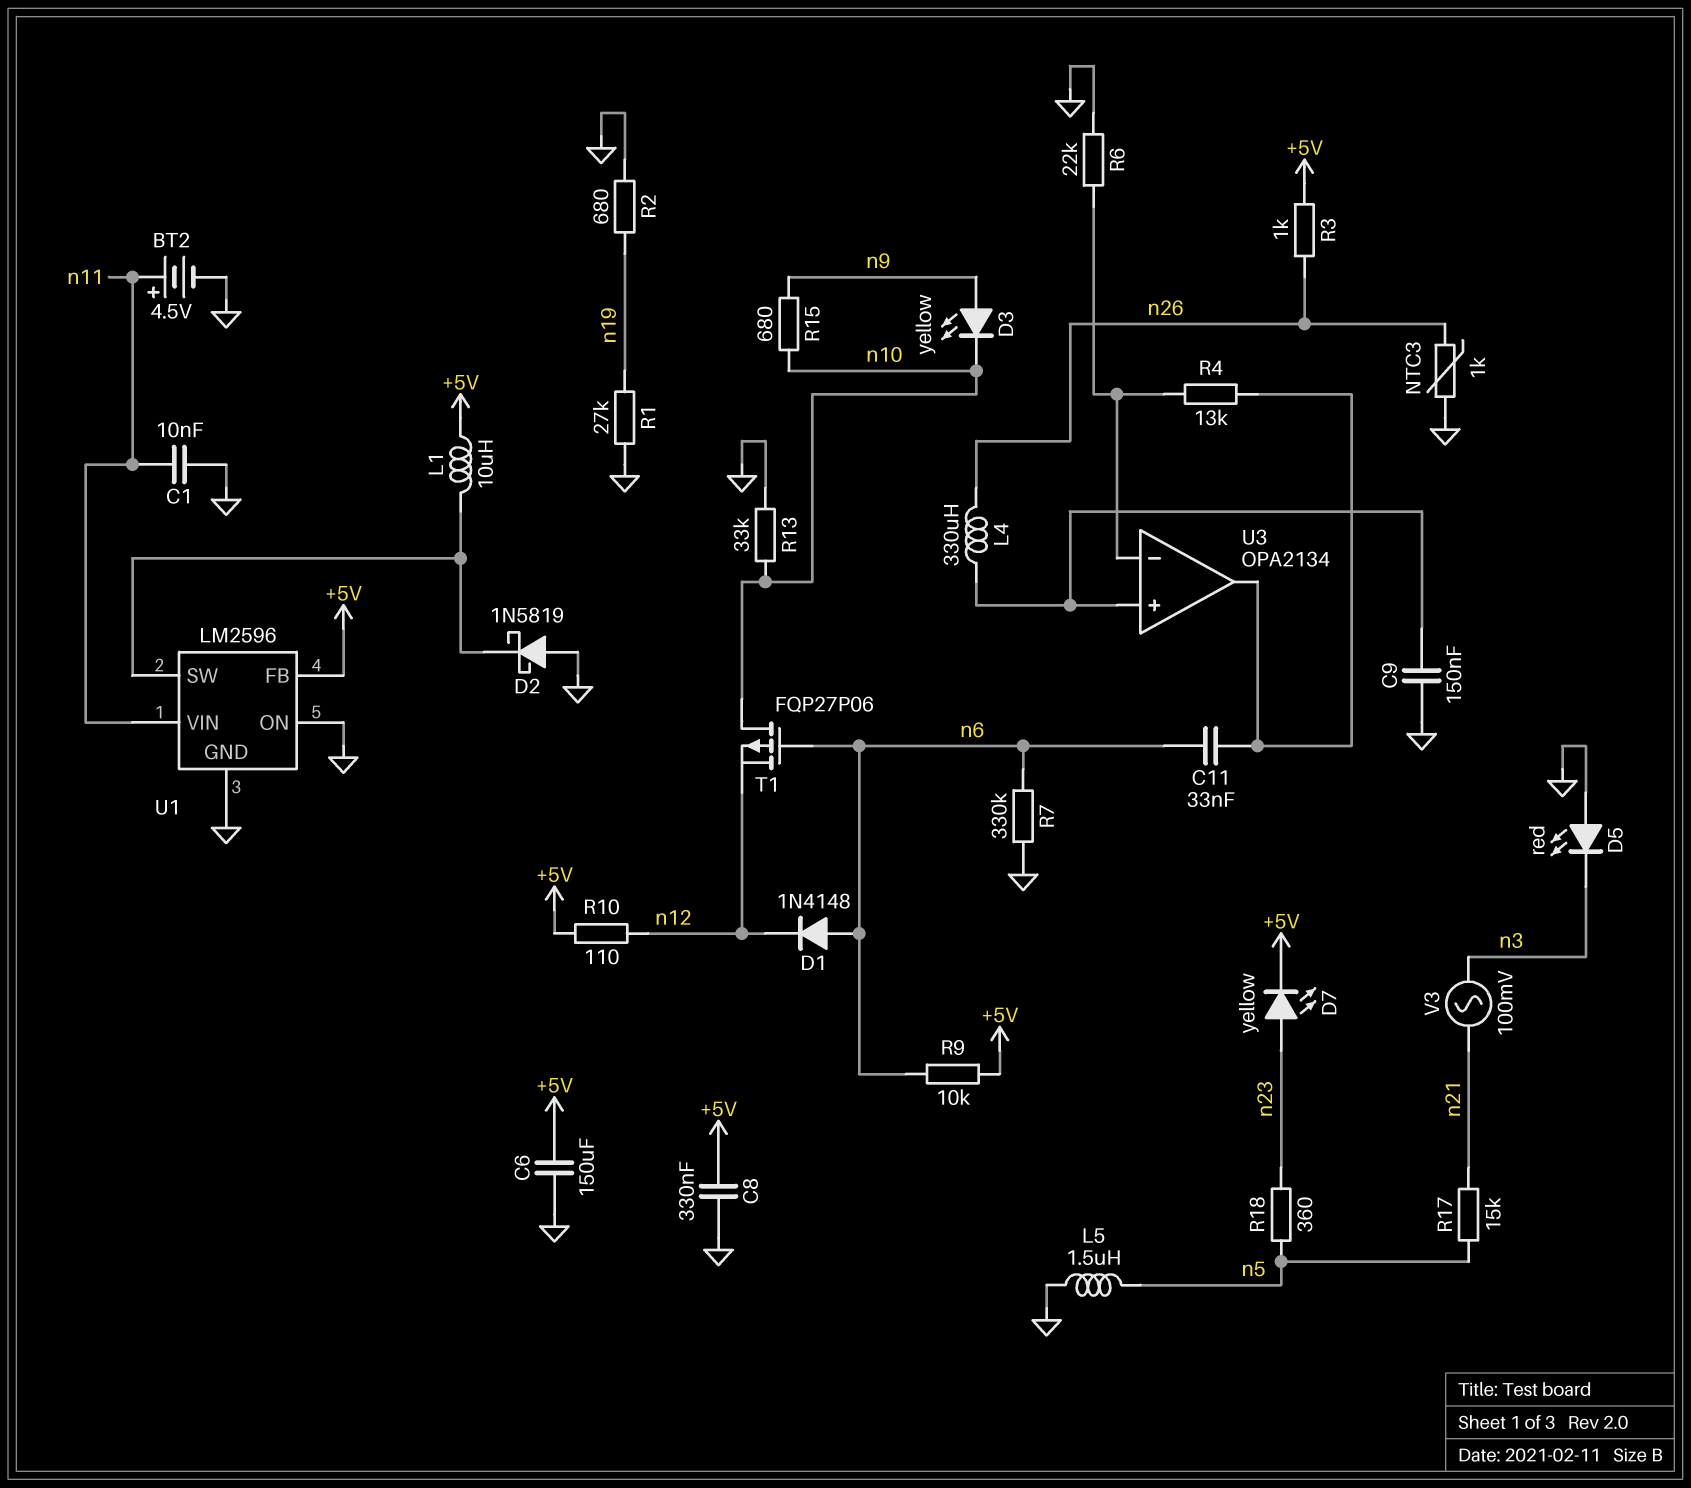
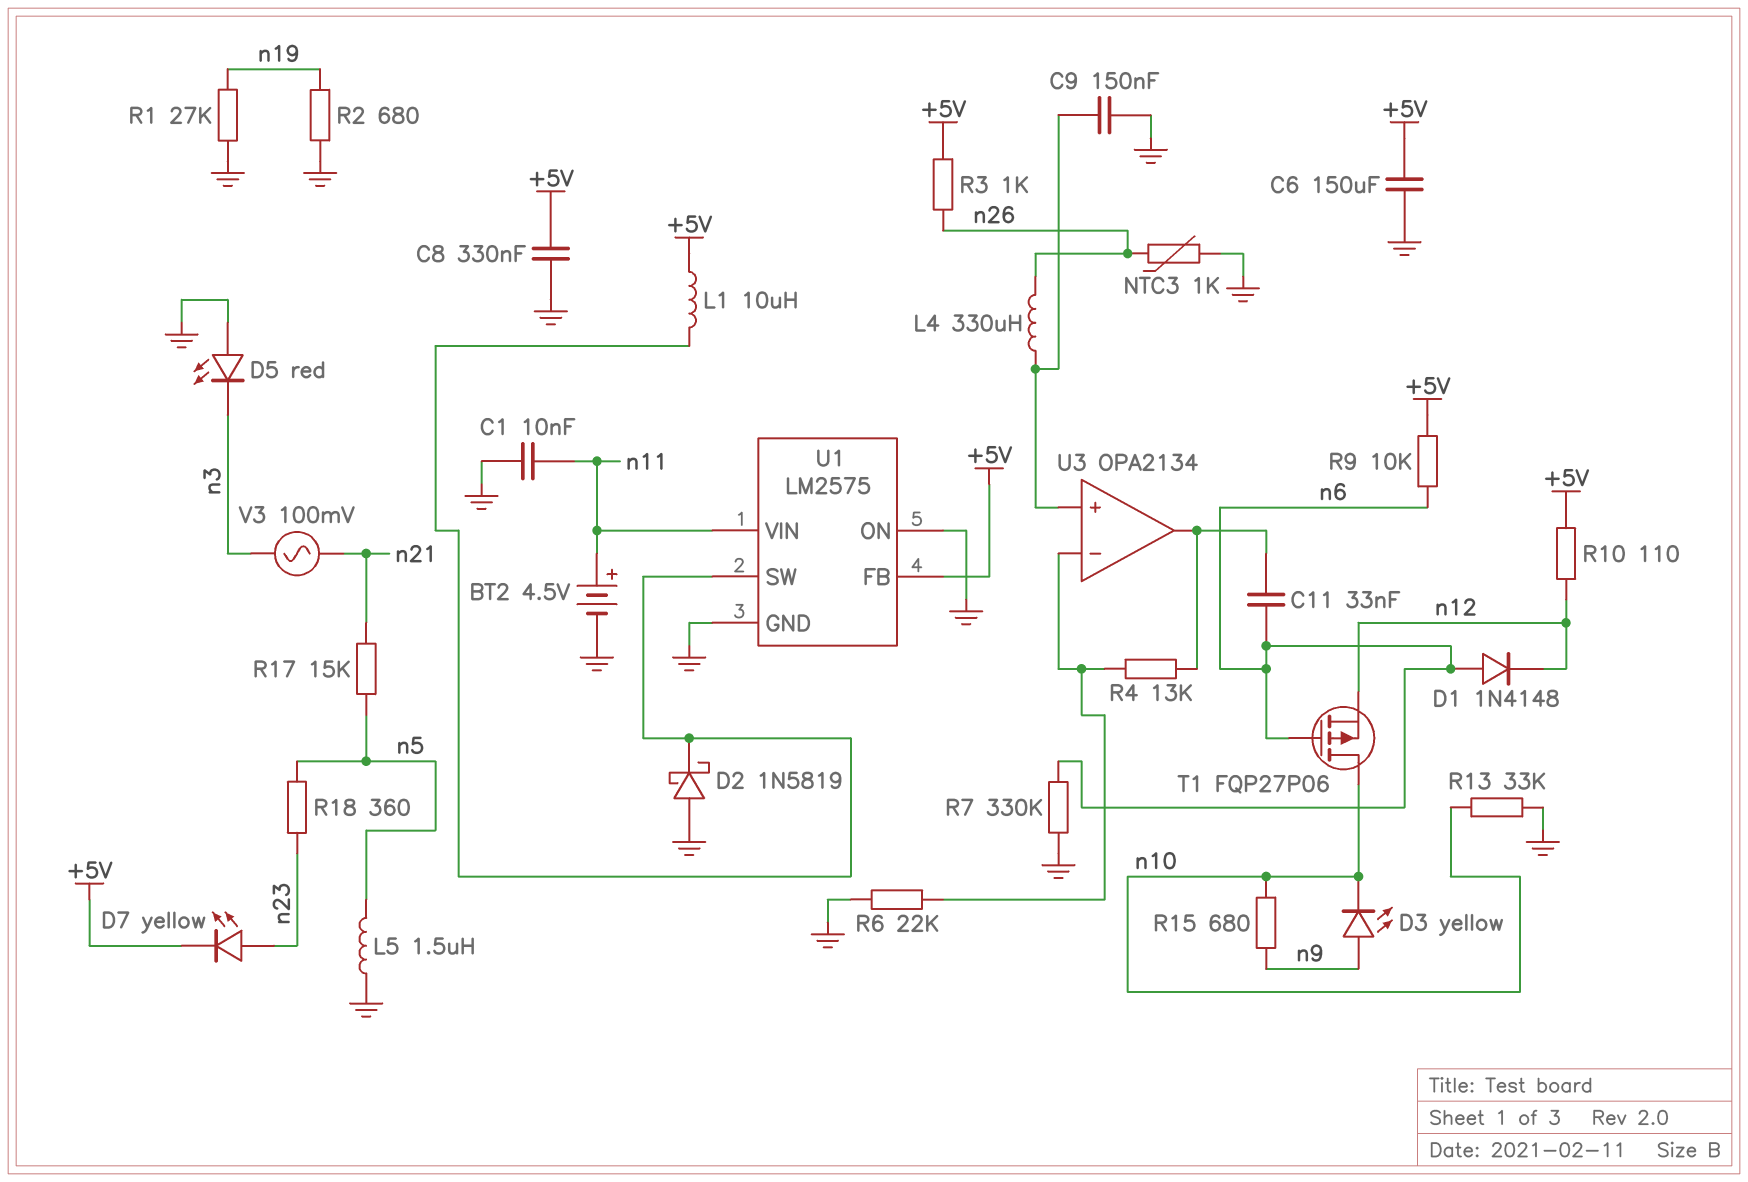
U1: LM2596 -> LM2575

